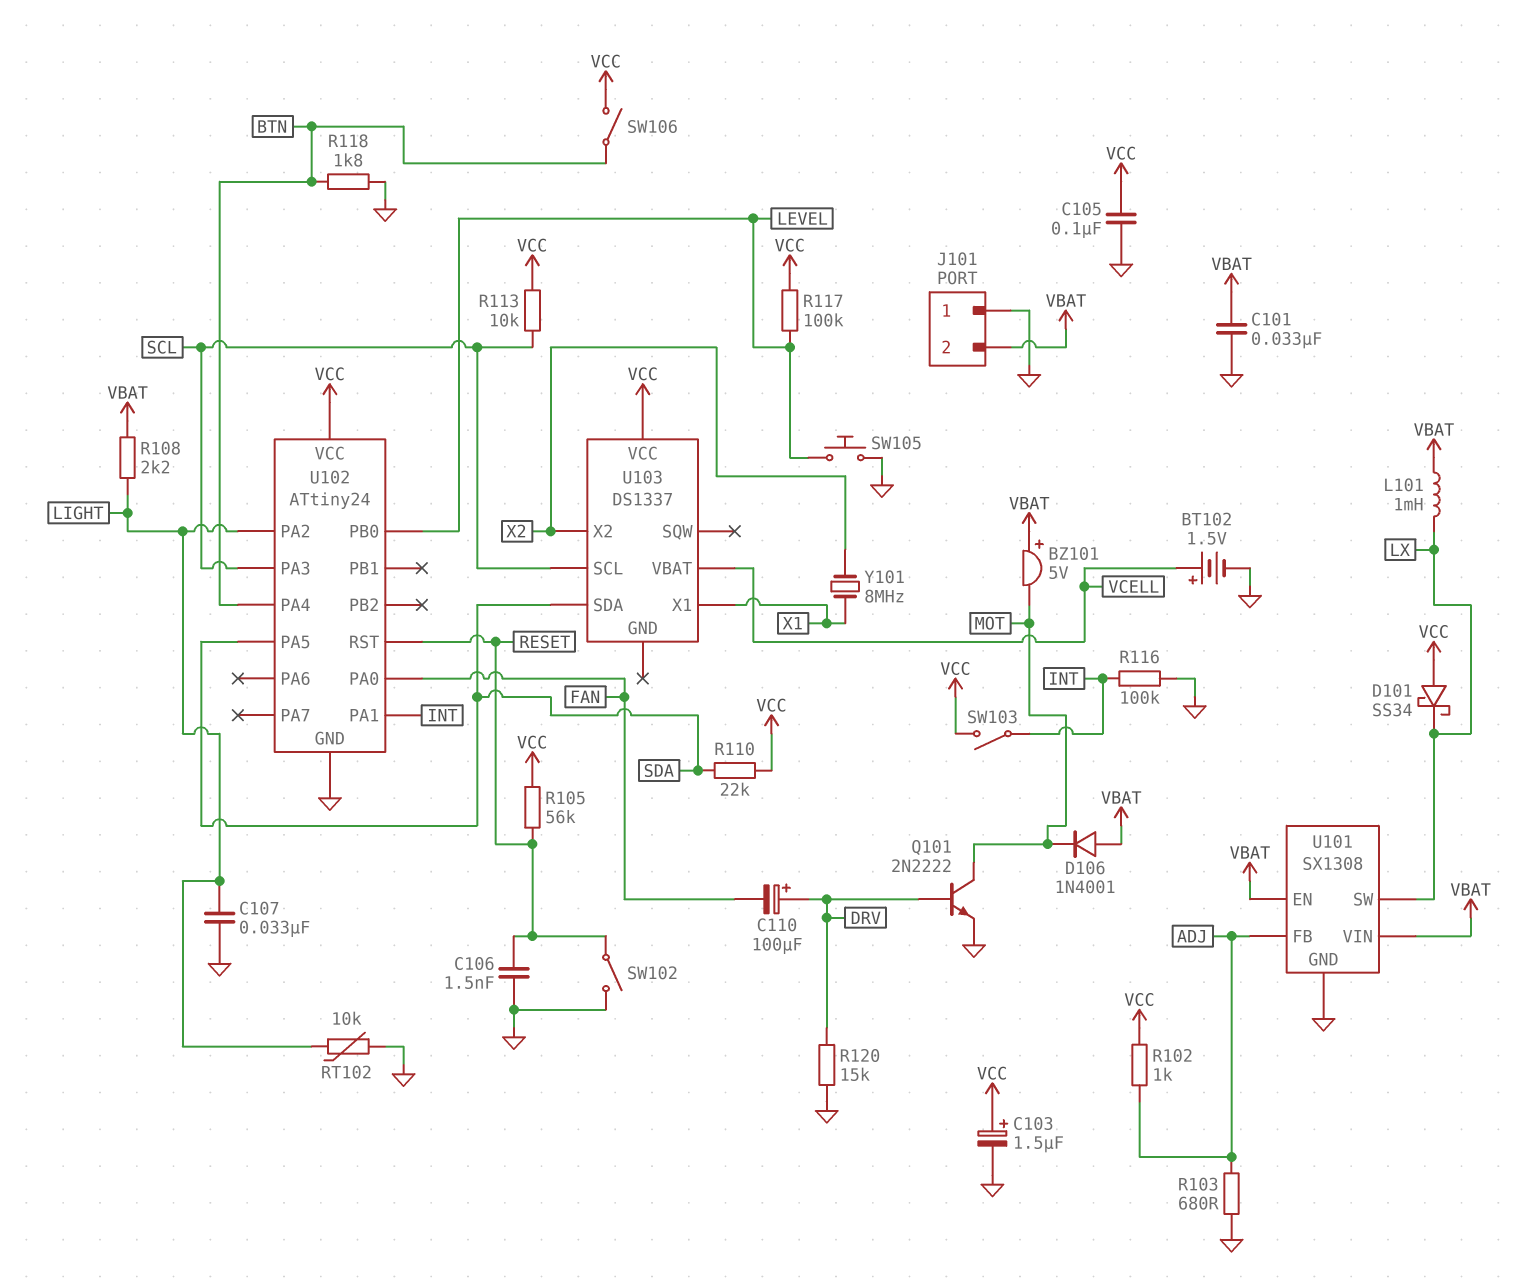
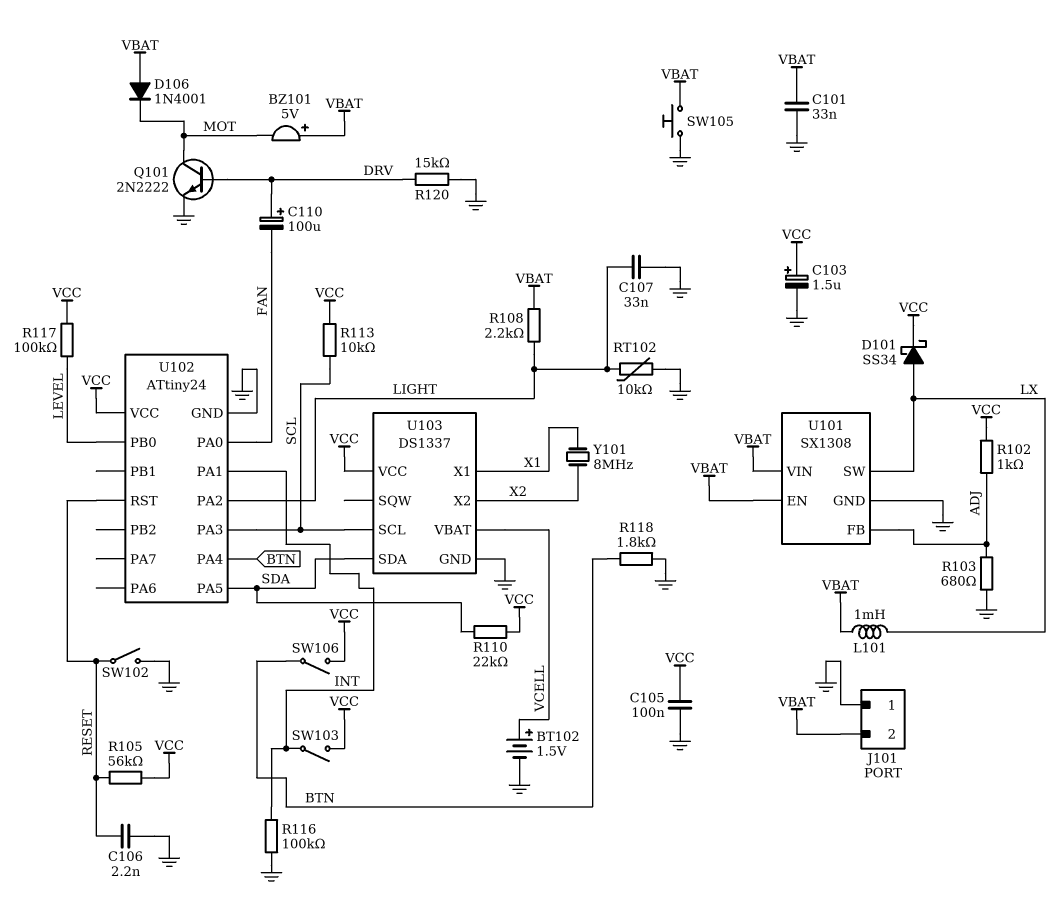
C106: 1.5nF (GND, RESET) -> 2.2nF (GND, RESET)
D101: schottky SS34 (A VCC, K LX) -> schottky SS34 (A LX, K VCC)
SW105: button (GND, LEVEL) -> button (GND, VBAT)
U103 pin GND: none -> GND

